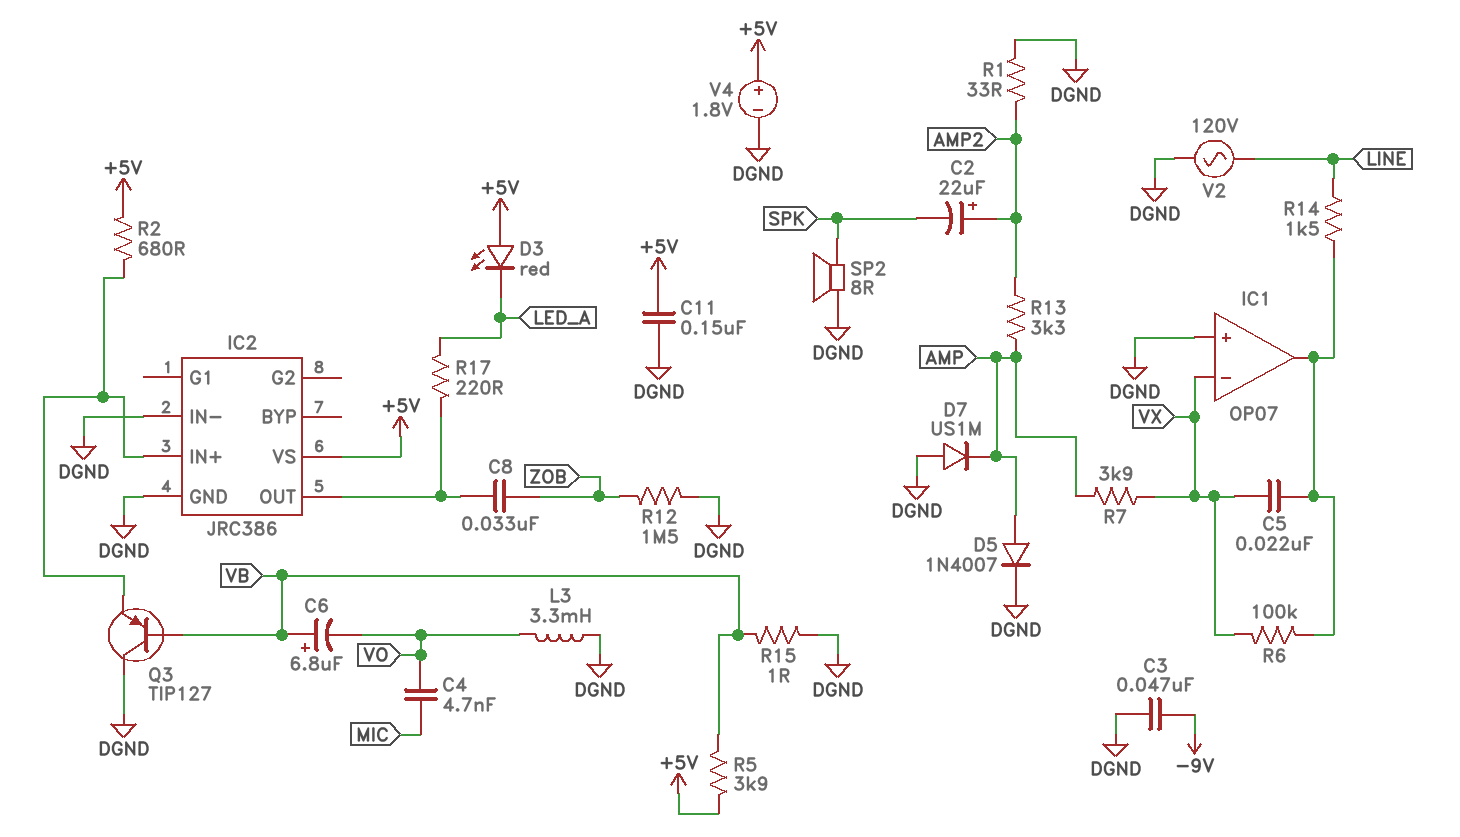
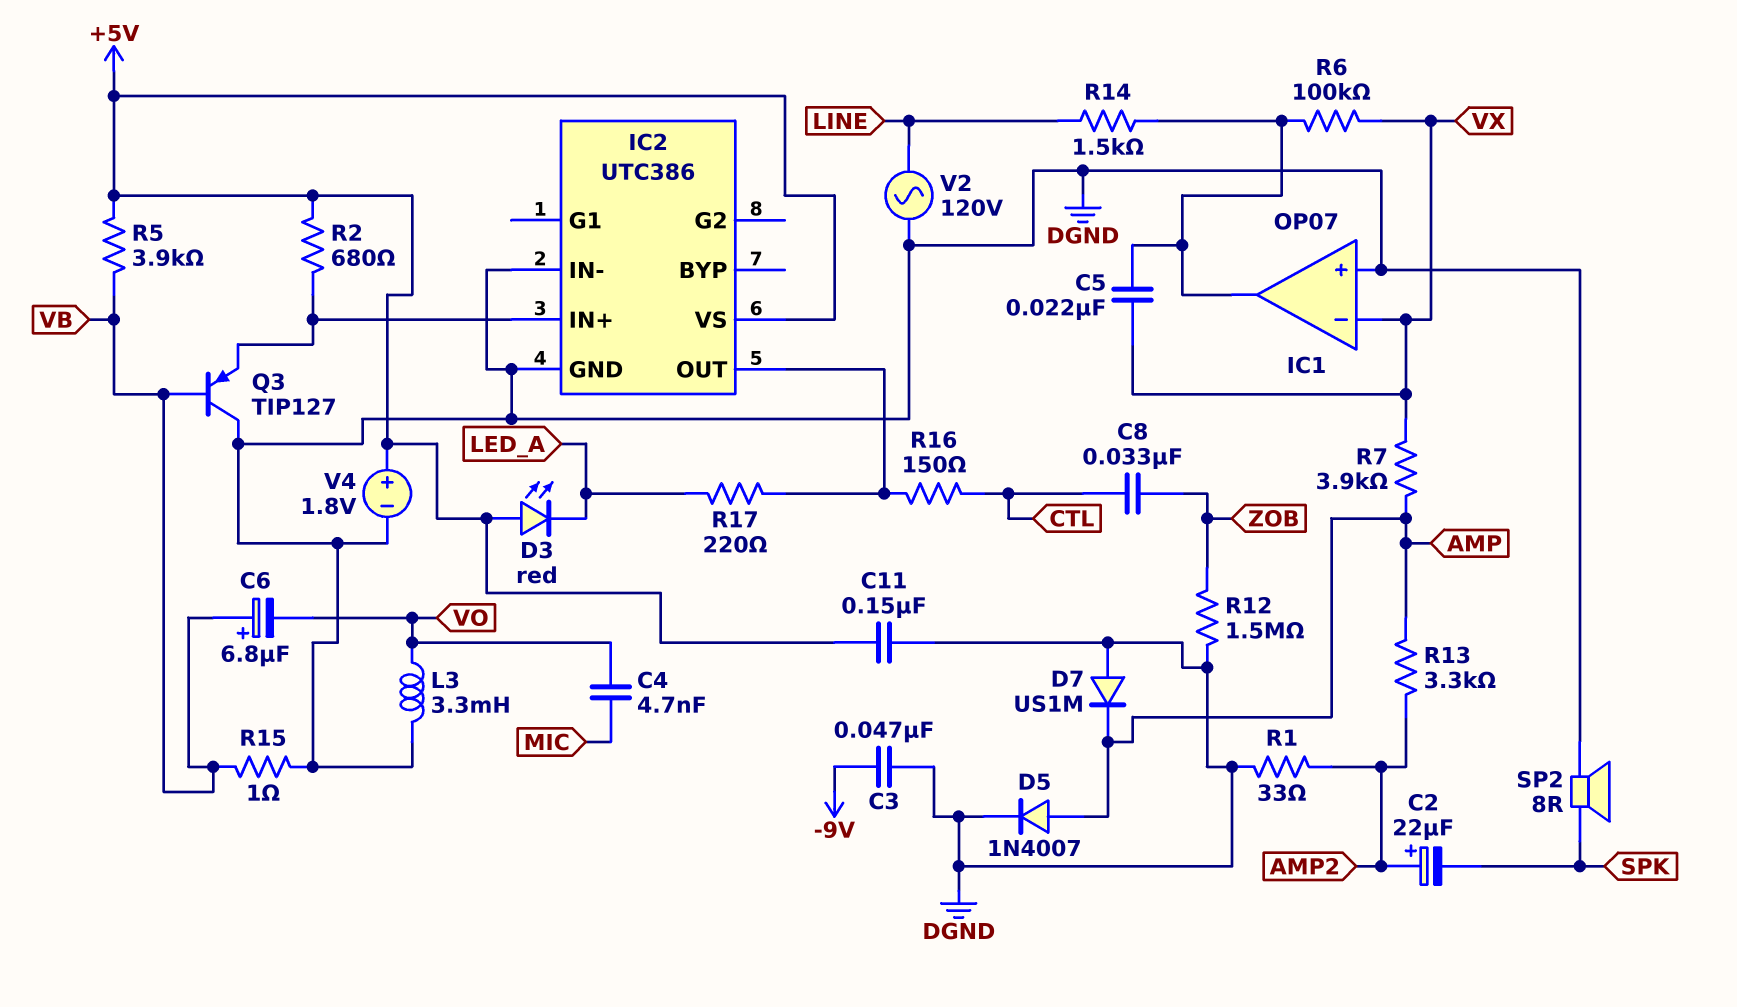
C8: 33nF (IC2/OUT, ZOB) -> 33nF (CTL, ZOB)
IC2: JRC386 -> UTC386
R16: none -> 150 (CTL, IC2/OUT)

